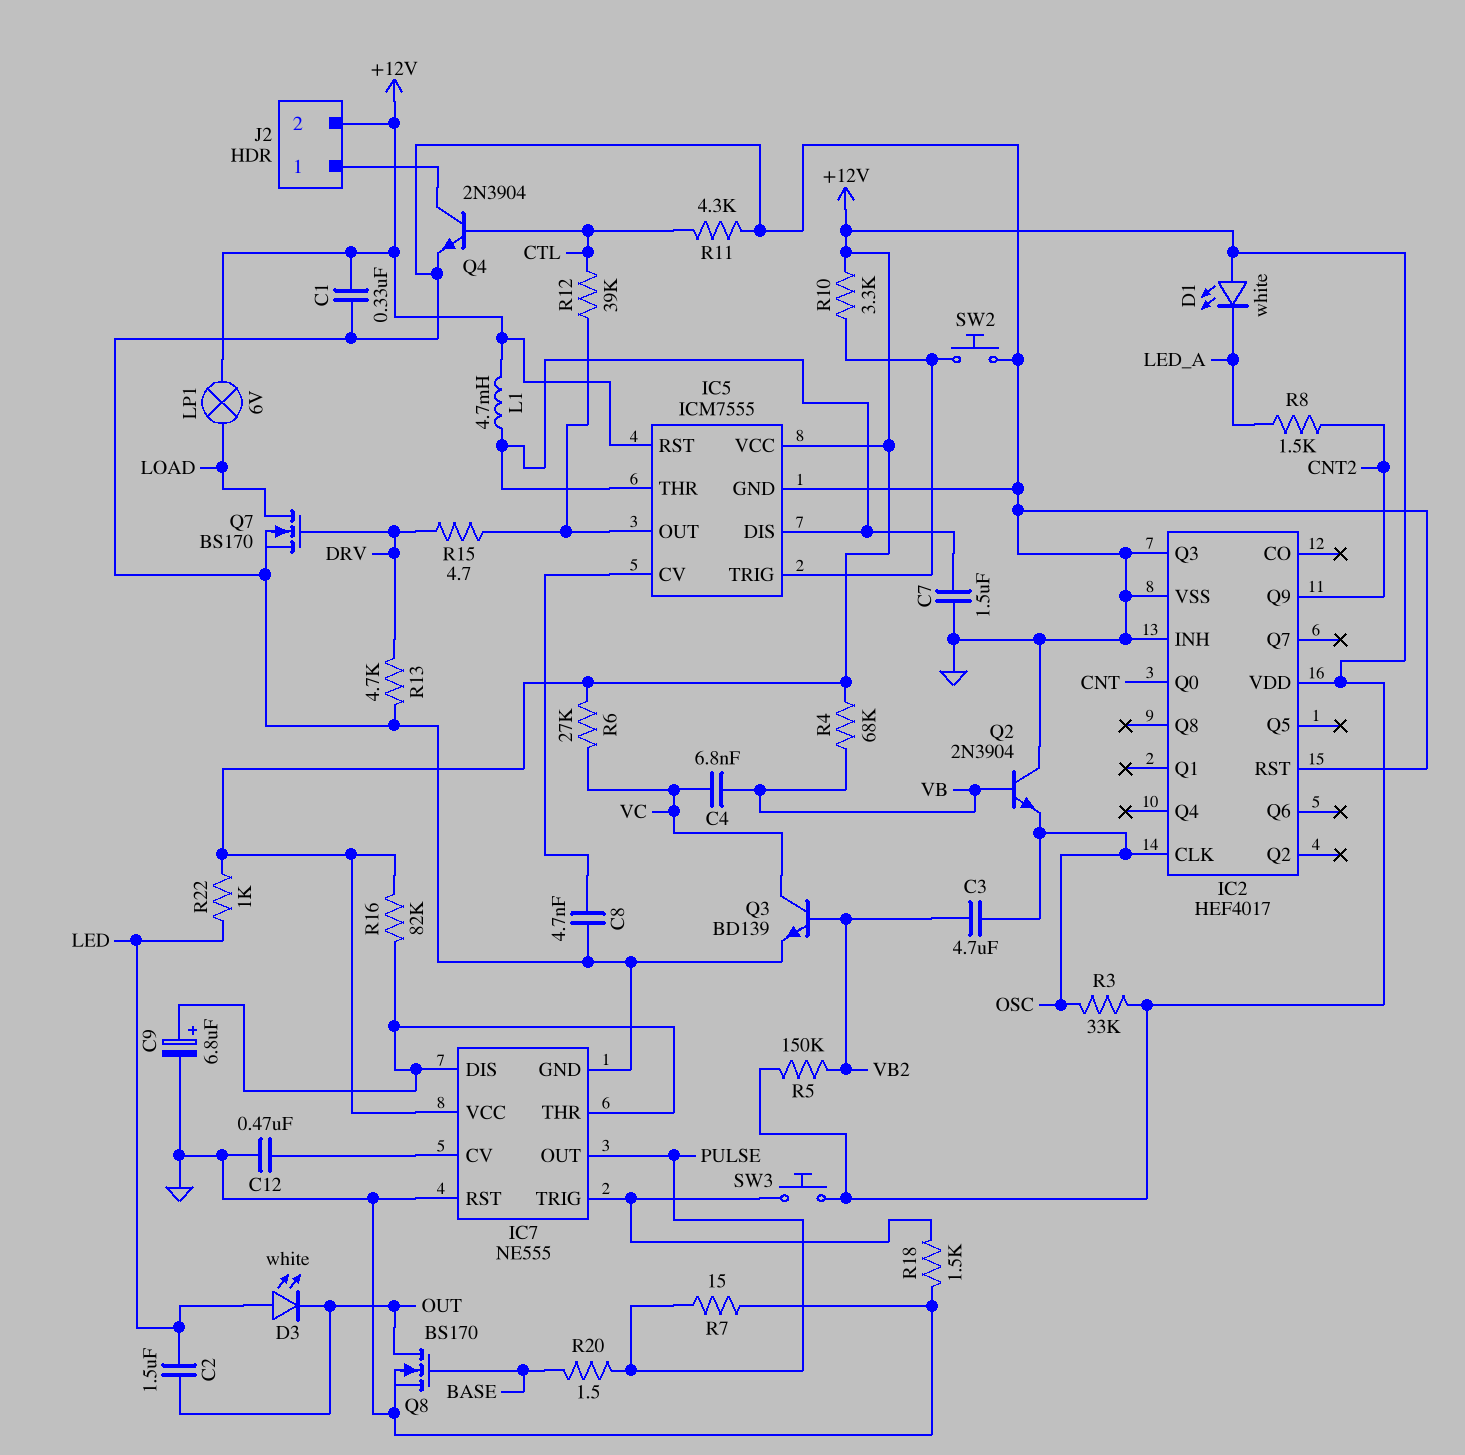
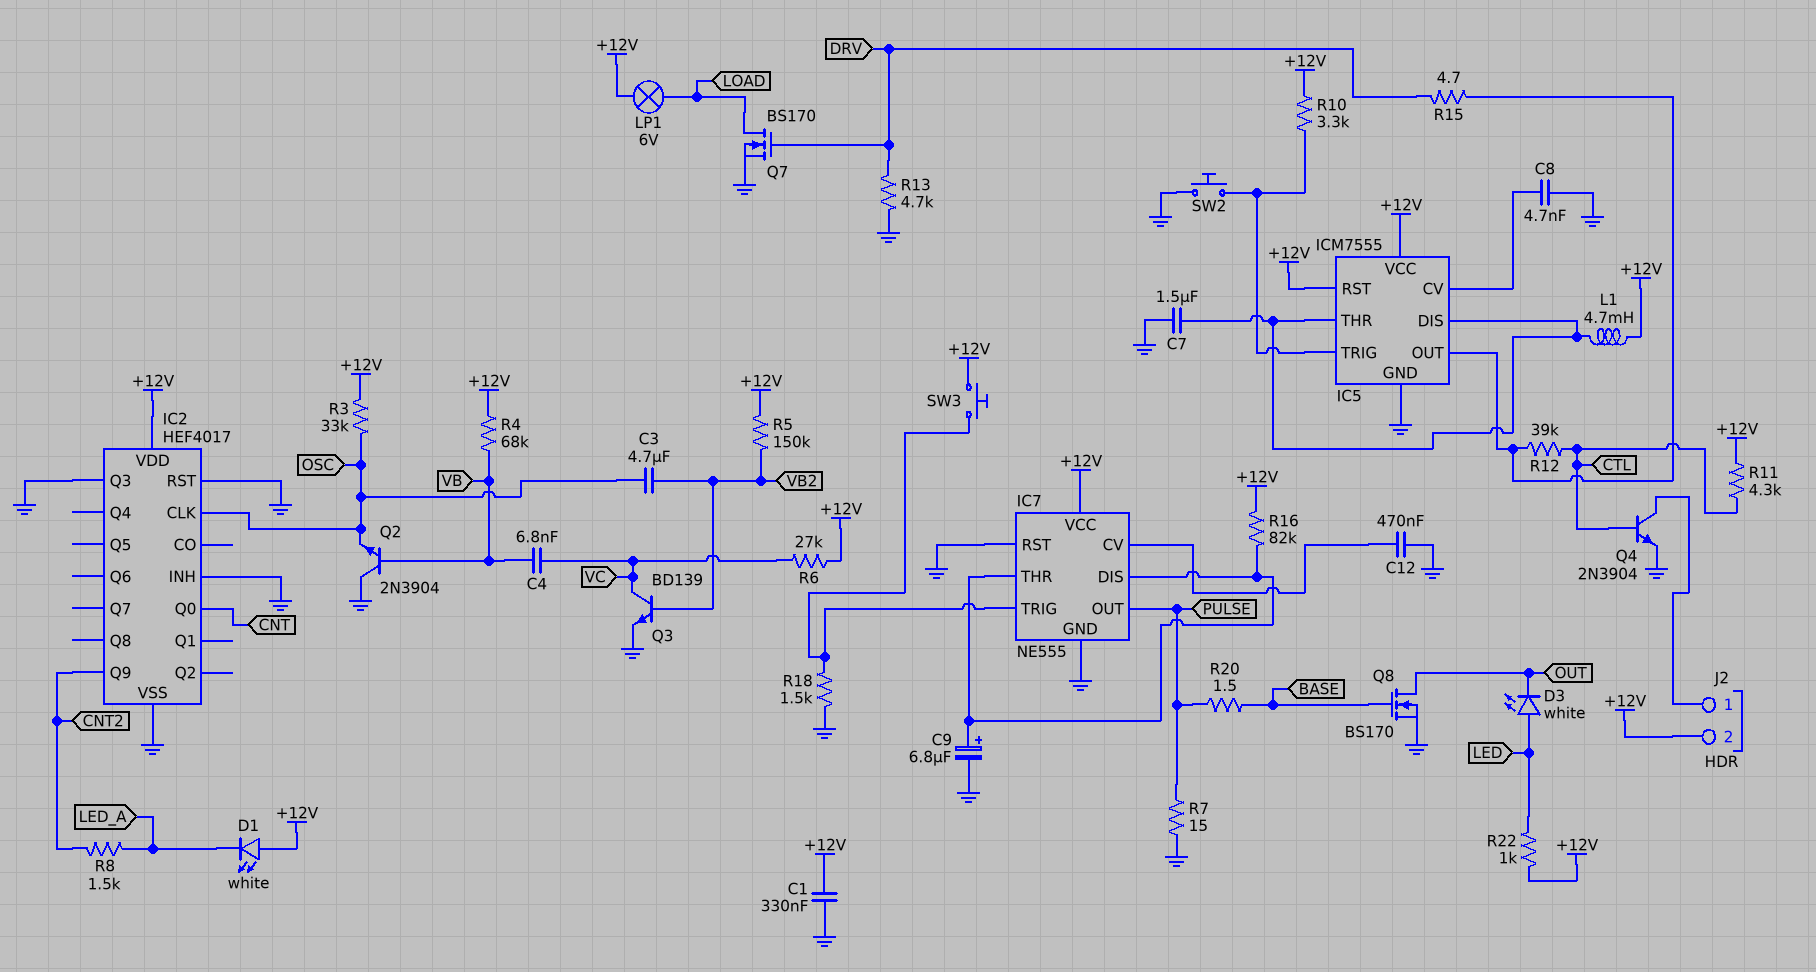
C2: 1.5uF (LED, OUT) -> none
R11: 4.3k (CTL, GND) -> 4.3k (+12V, CTL)

